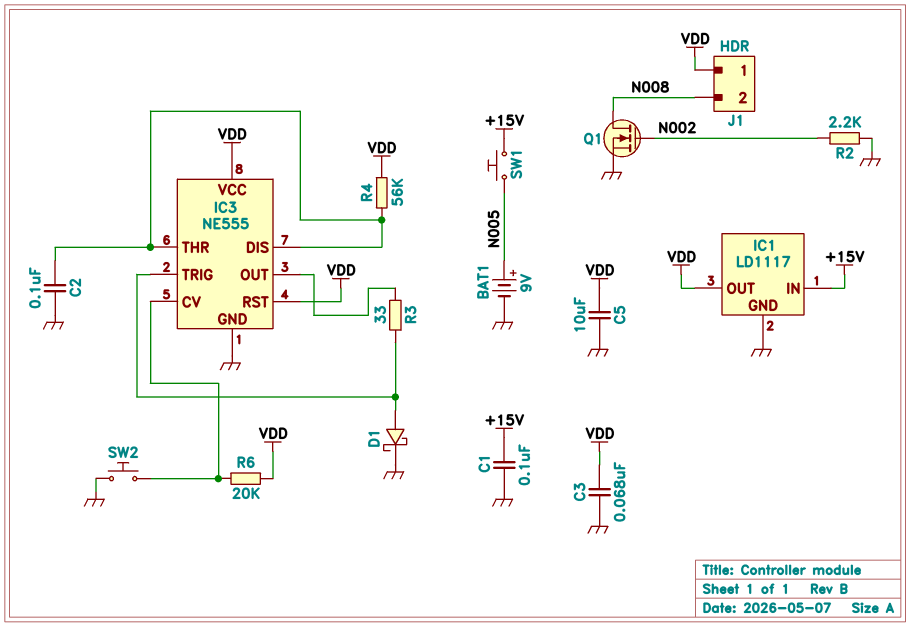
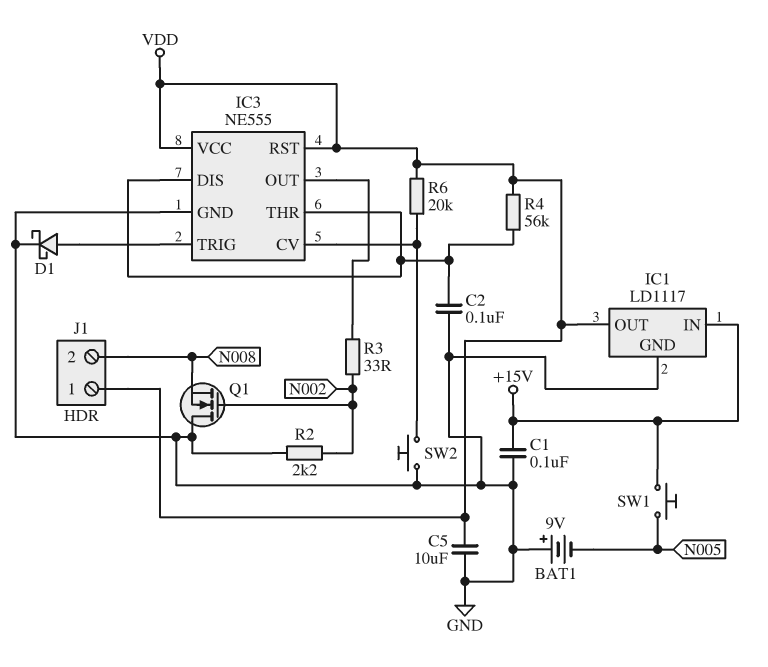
BAT1: 9V (plus N005, minus GND) -> 9V (plus GND, minus N005)
C3: 68nF (GND, VDD) -> none
Q1: NMOS (G N002, D N008, S GND) -> NMOS (G N002, D GND, S N008)
R3: 33 (IC3/OUT, IC3/TRIG) -> 33 (IC3/OUT, N002)

